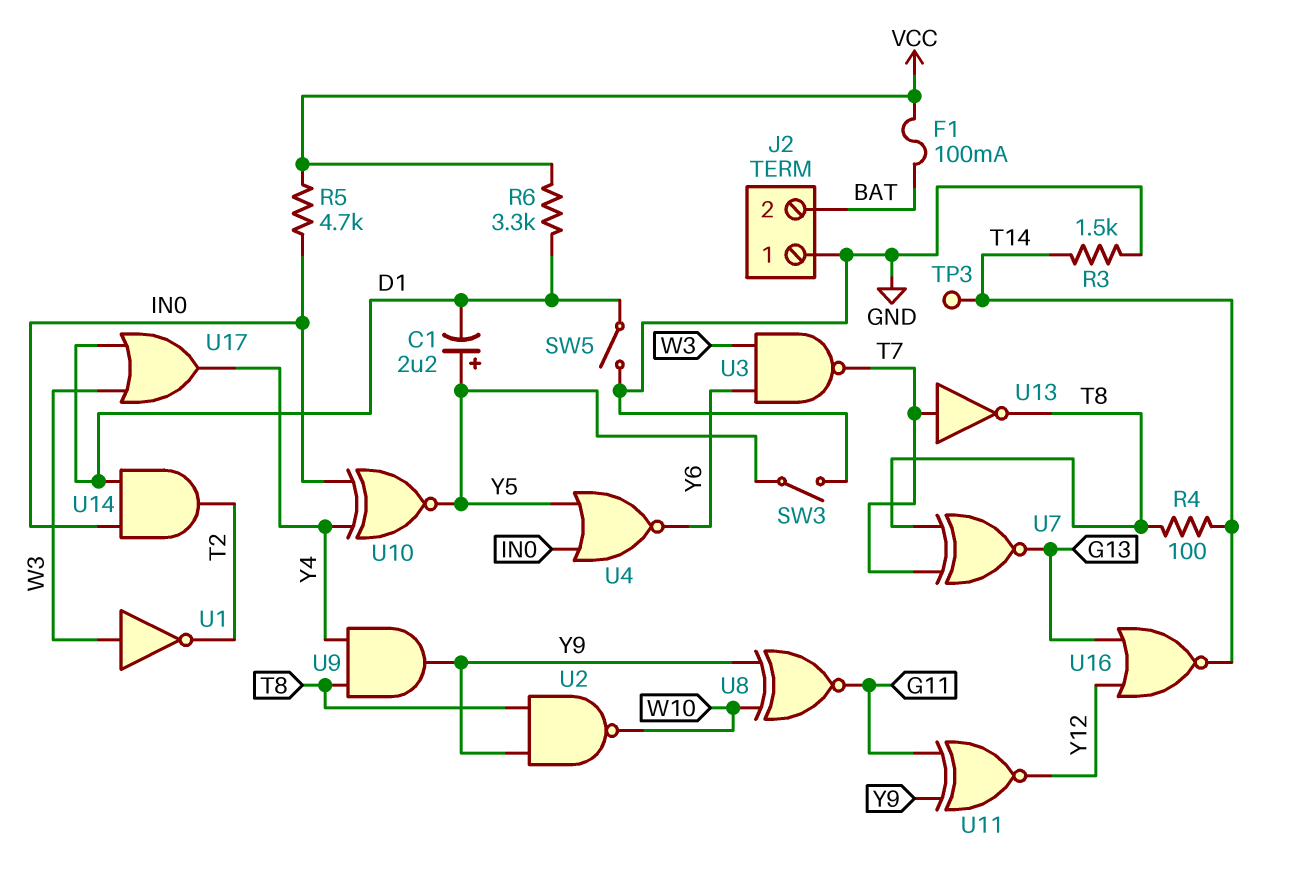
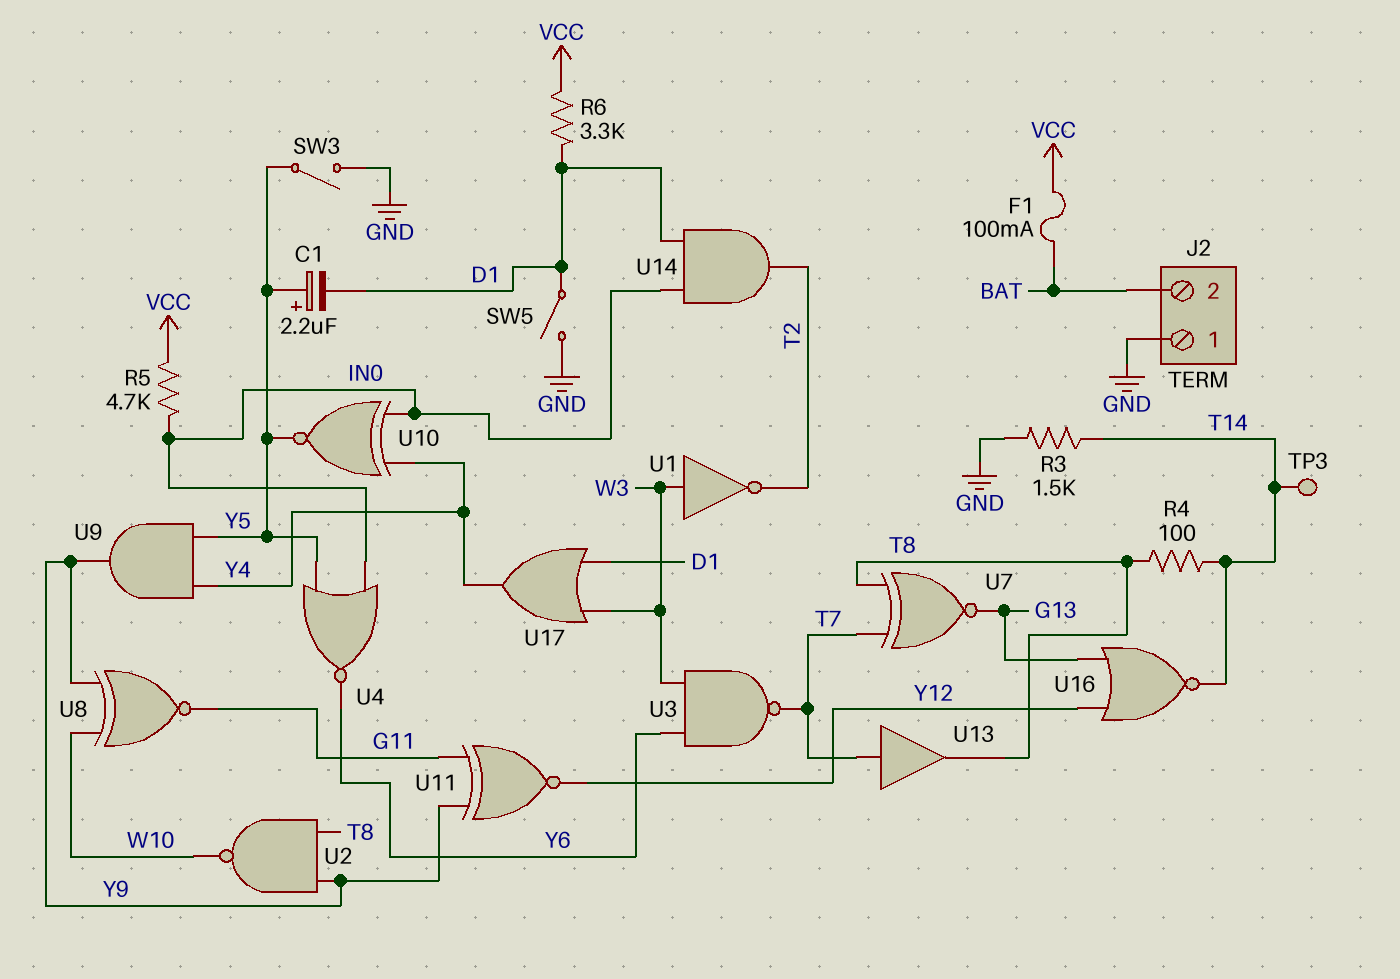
U9: AND (in T8, in Y4, out Y9) -> AND (in Y4, in Y5, out Y9)
U13: NOT (in T7, out T8) -> buffer (in T7, out T8)

